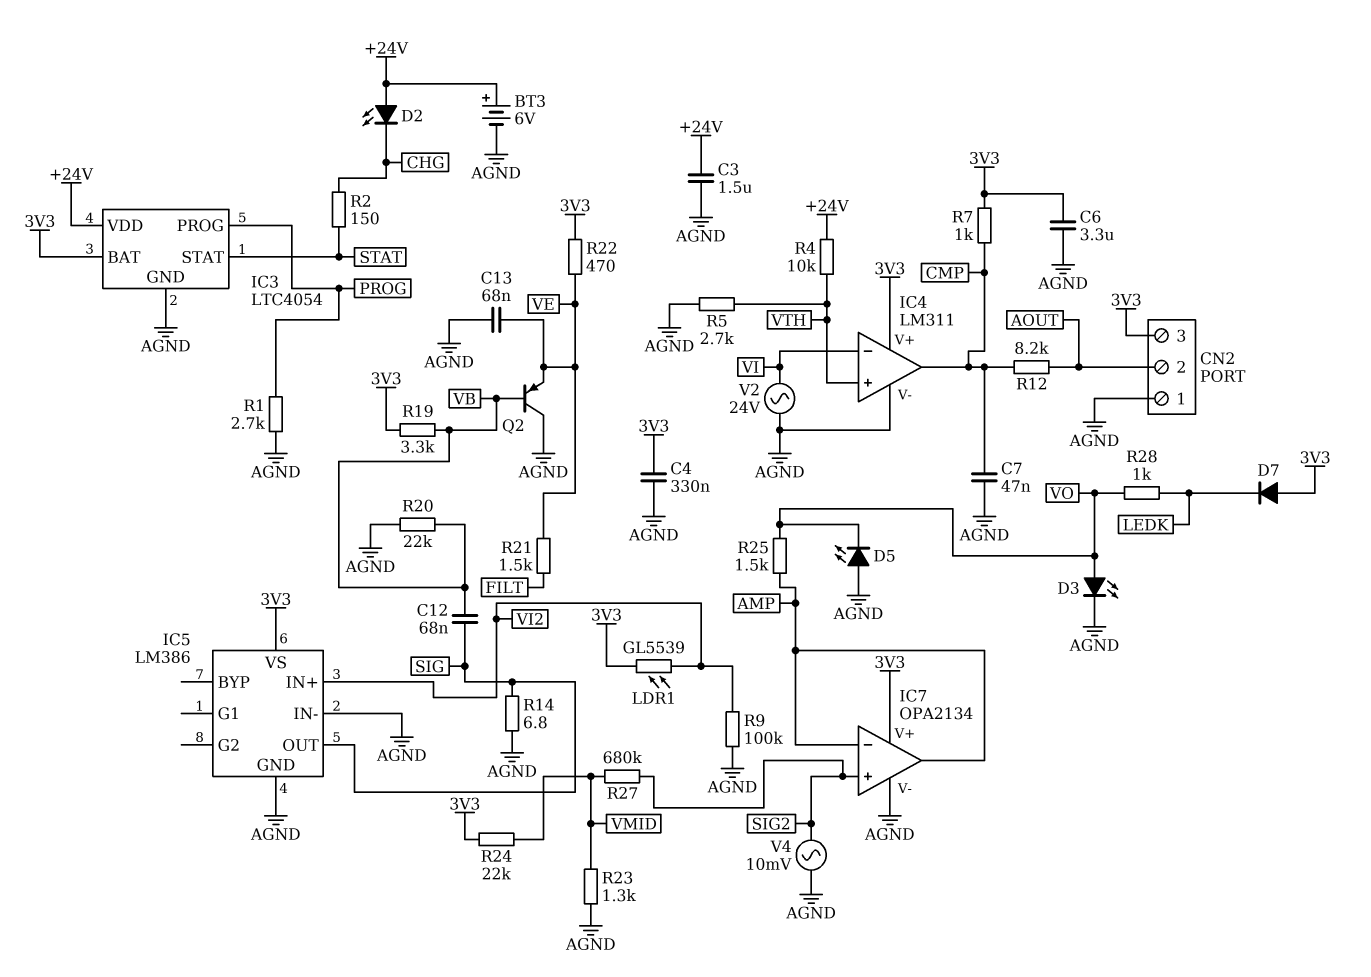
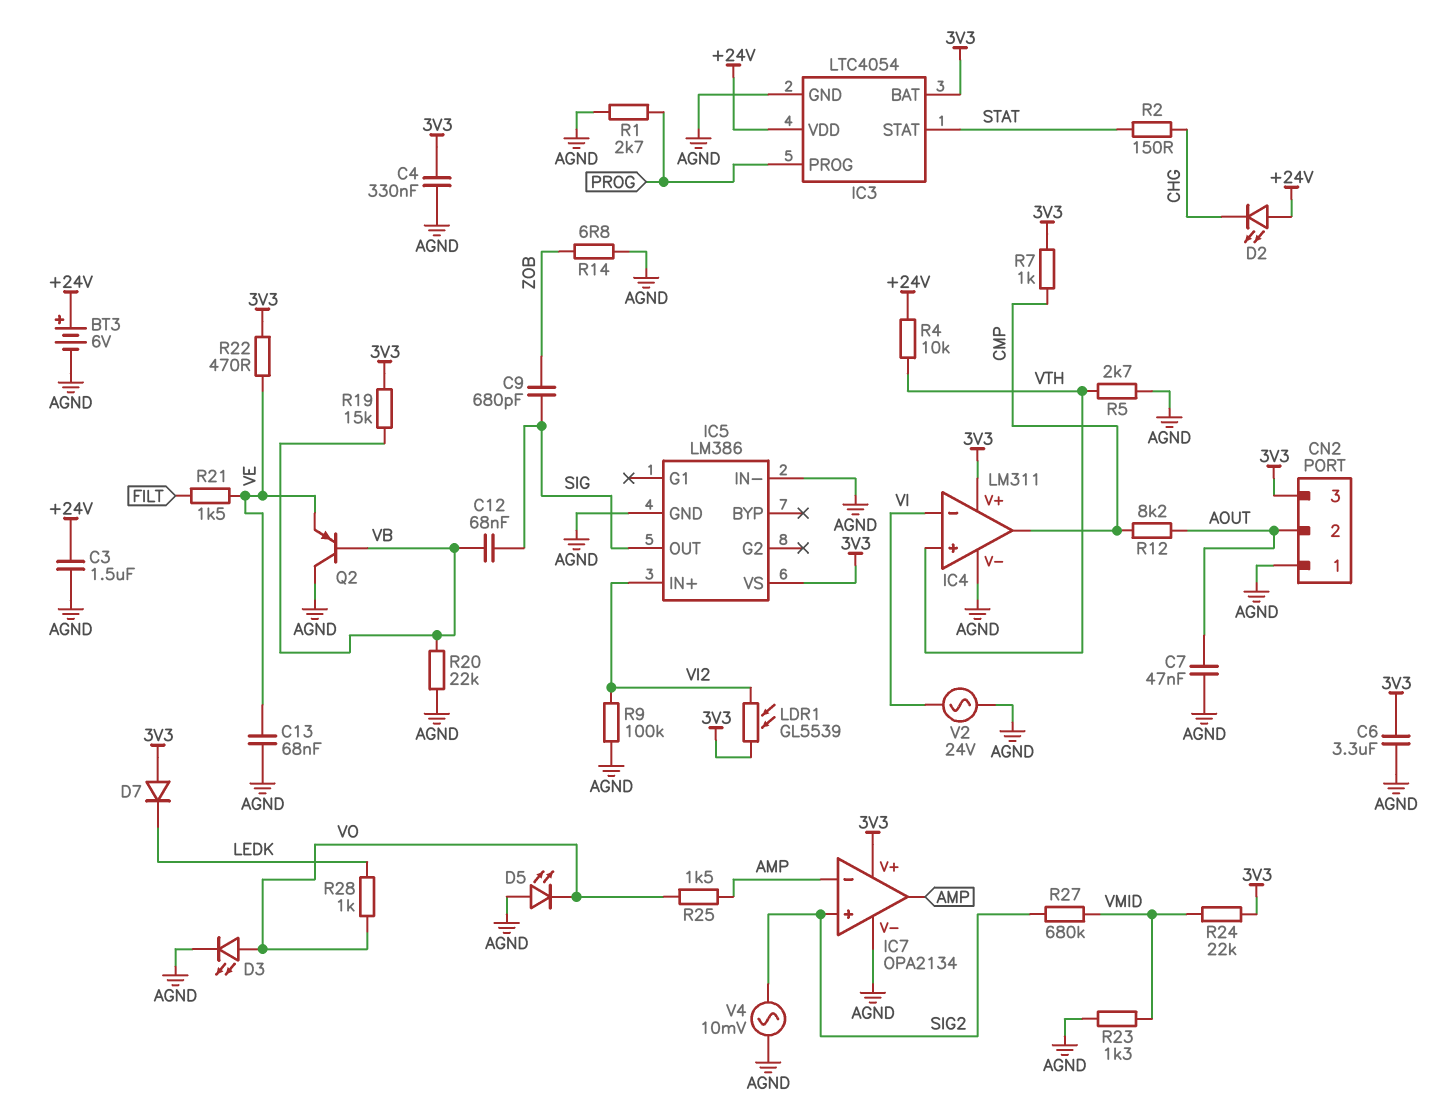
C7: 47nF (AGND, CMP) -> 47nF (AGND, AOUT)
C9: none -> 680pF (SIG, ZOB)
R14: 6.8 (AGND, SIG) -> 6.8 (AGND, ZOB)
R19: 3.3k (3V3, VB) -> 15k (3V3, VB)

